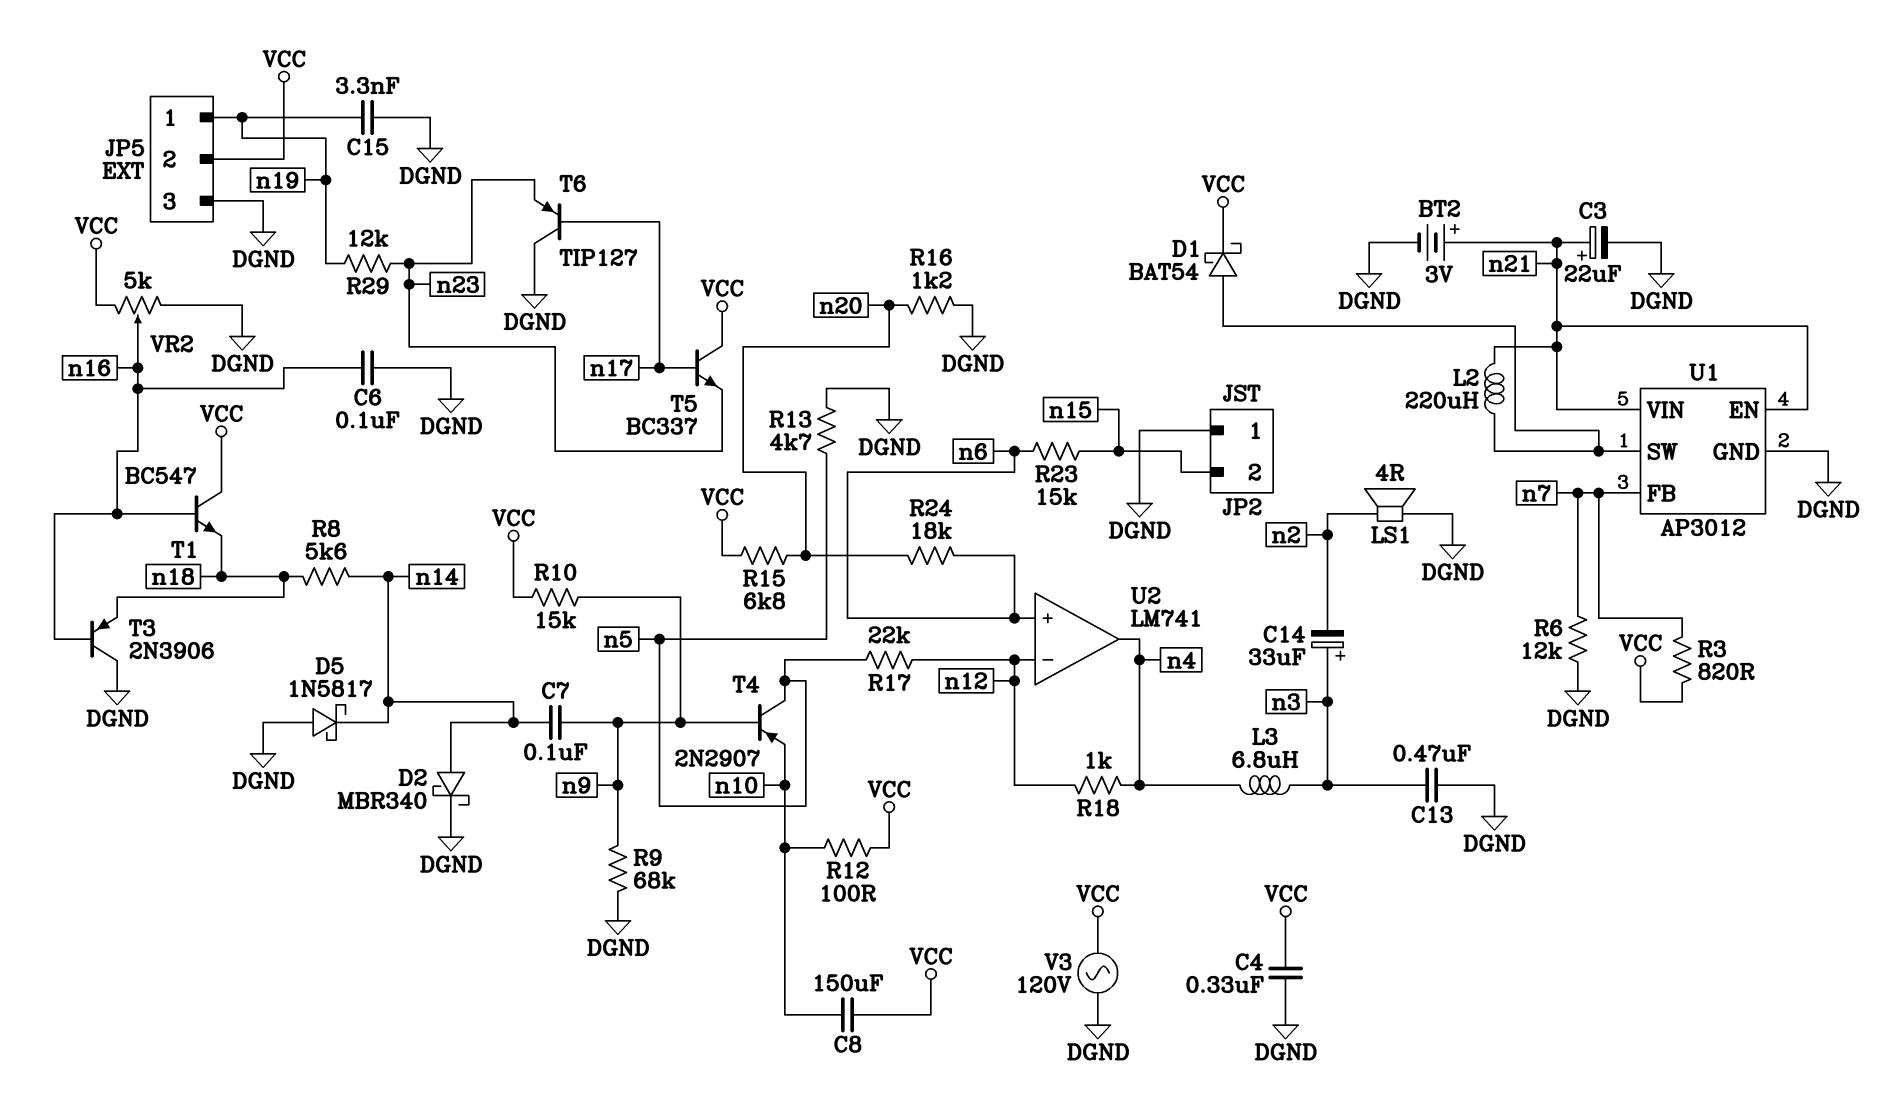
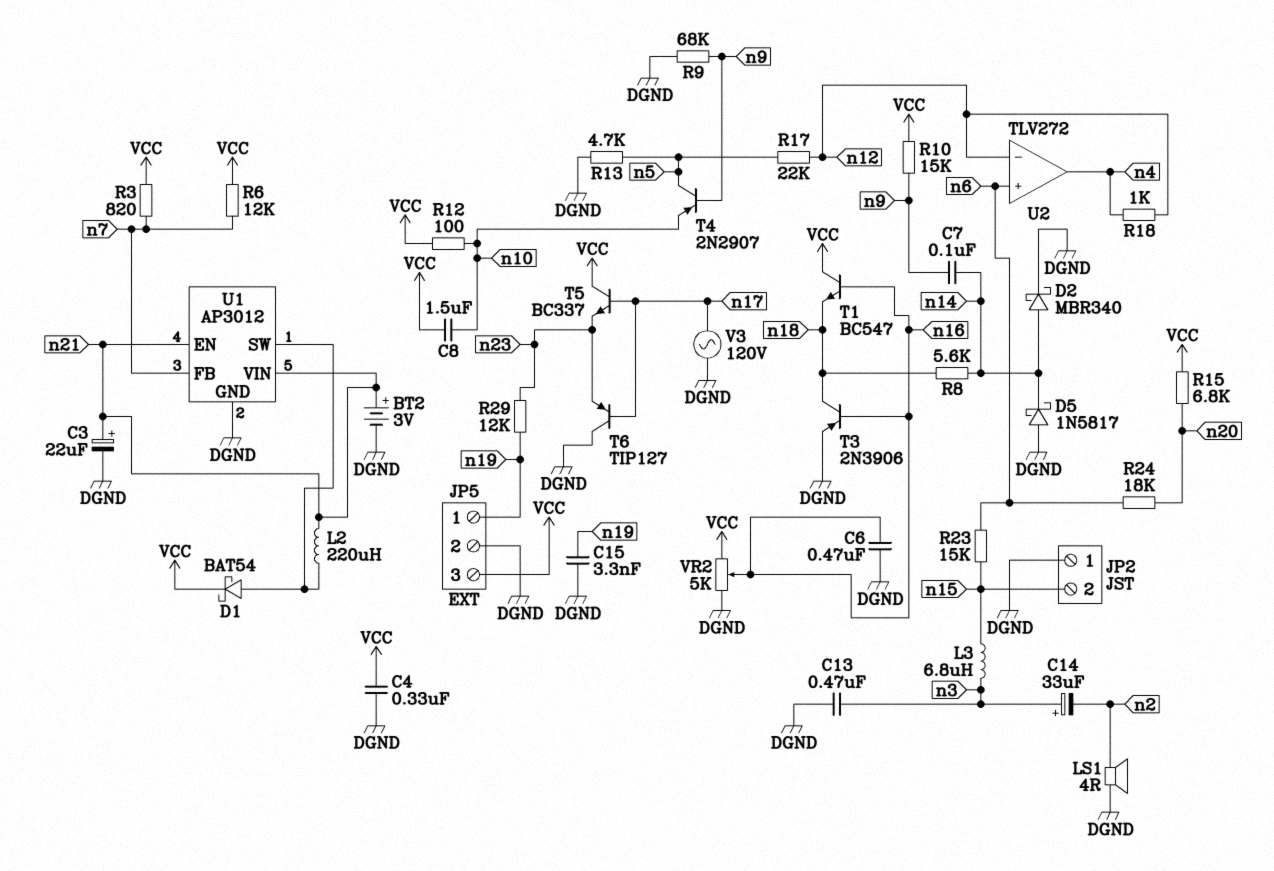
C6: 100nF (DGND, n16) -> 470nF (DGND, n16)
C8: 150uF (VCC, n10) -> 1.5uF (VCC, n10)
JP5 pin 2: VCC -> DGND
JP5 pin 3: DGND -> VCC
L3: 6.8uH (n3, n4) -> 6.8uH (n3, n15)
R6: 12k (DGND, n7) -> 12k (VCC, n7)
R16: 1.2k (DGND, n20) -> none
T3: PNP 2N3906 (B n16, C DGND, E n18) -> PNP 2N3906 (B n16, C n18, E DGND)
U2: LM741 -> TLV272
V3: AC 120V (DGND, VCC) -> AC 120V (DGND, n17)

